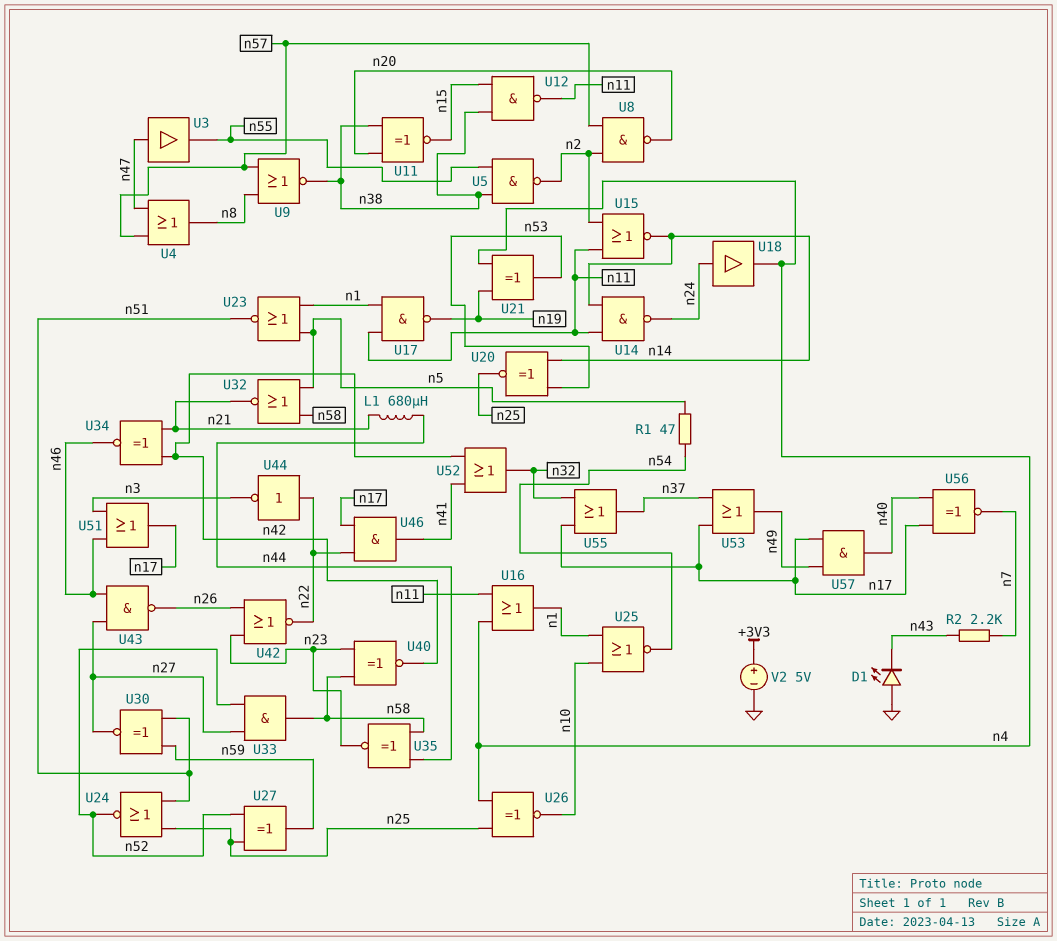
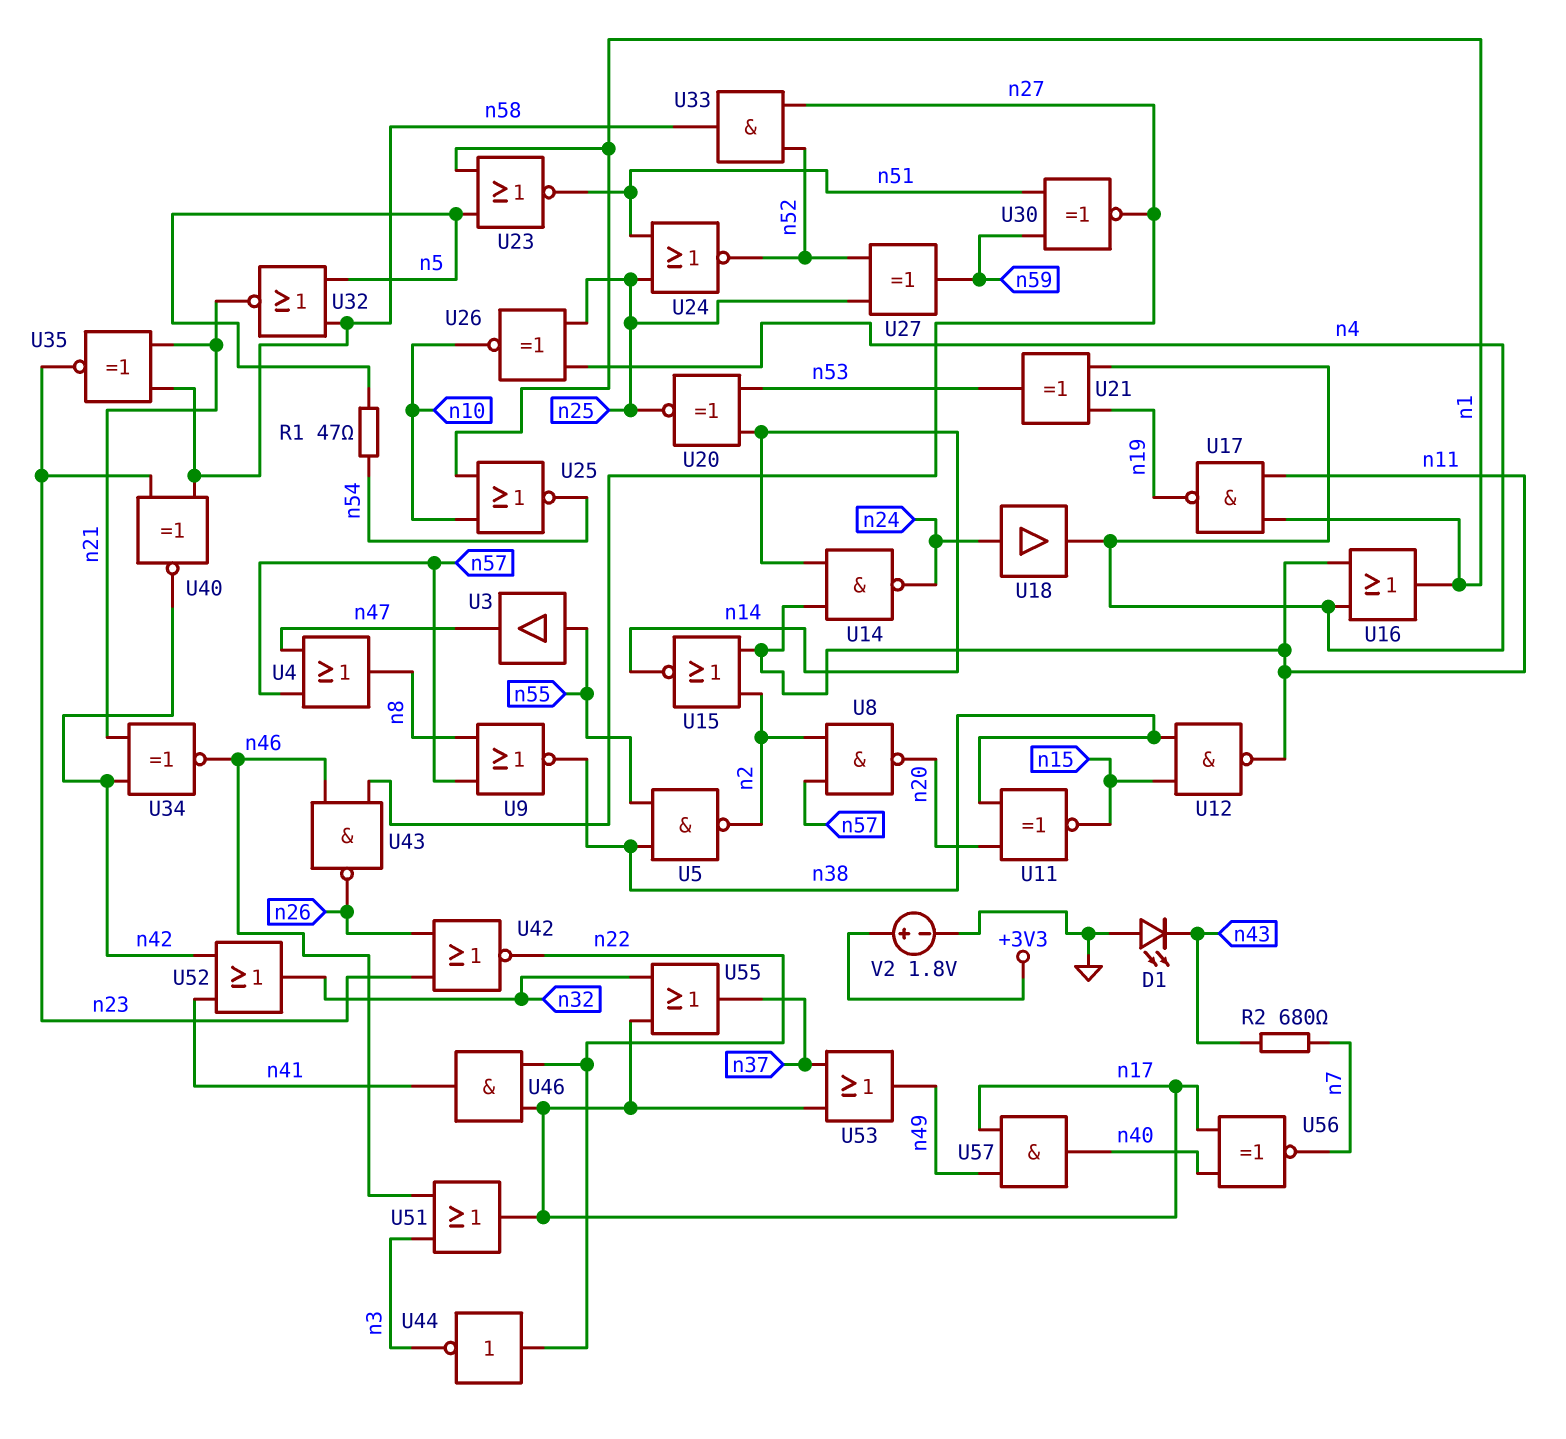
L1: 680uH (n21, n44) -> none
R2: 2.2k (n7, n43) -> 680 (n7, n43)
U3: buffer (in n47, out n55) -> buffer (in n55, out n47)
U35: XNOR (in n44, in n58, out n23) -> XNOR (in n21, in n58, out n23)
V2: 5V (plus +3V3, minus GND) -> 1.8V (plus +3V3, minus GND)

